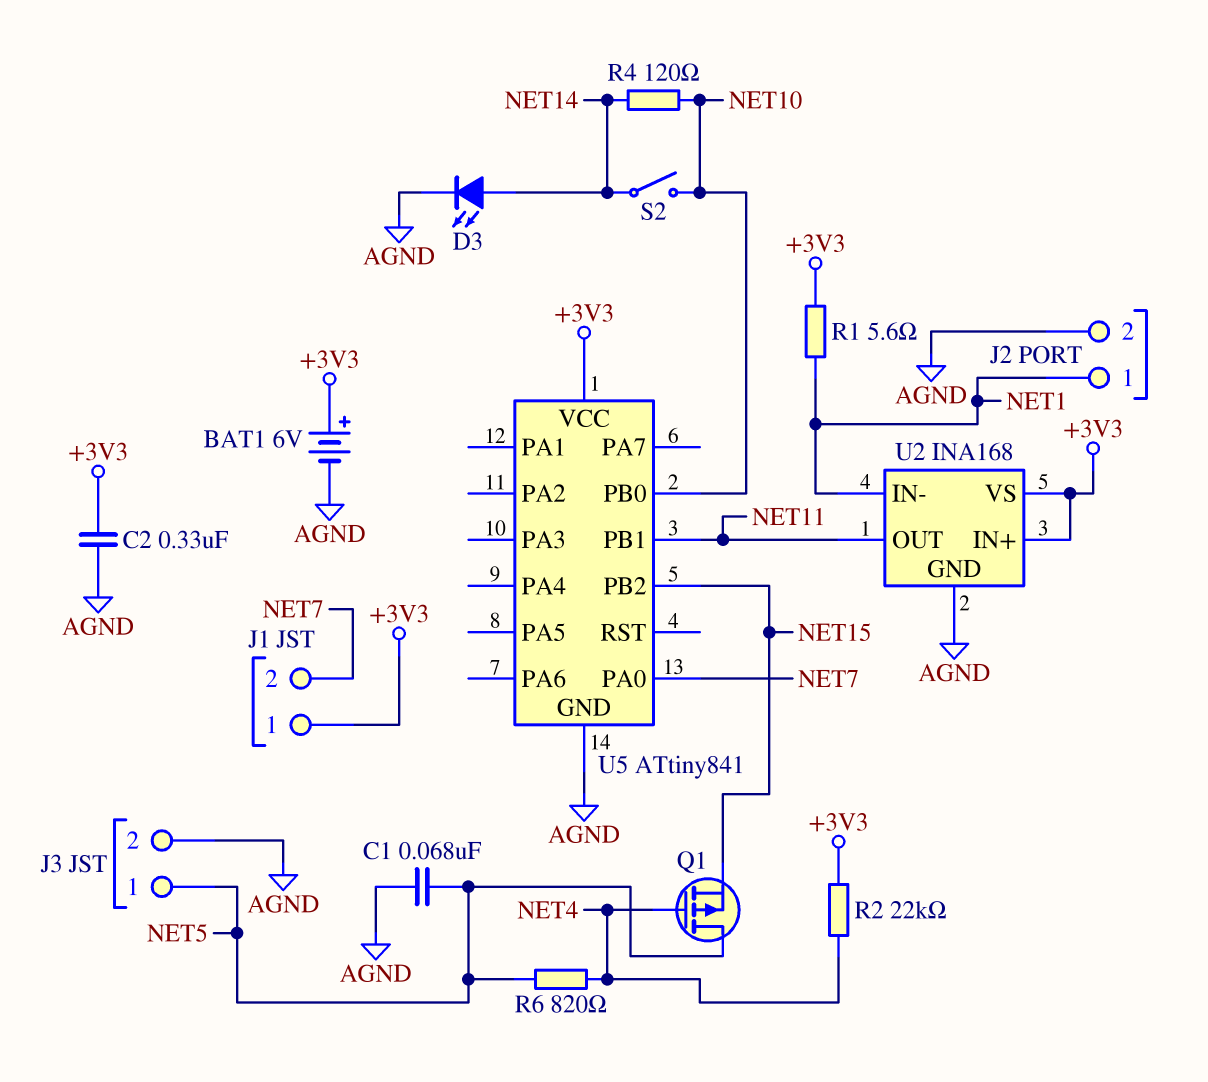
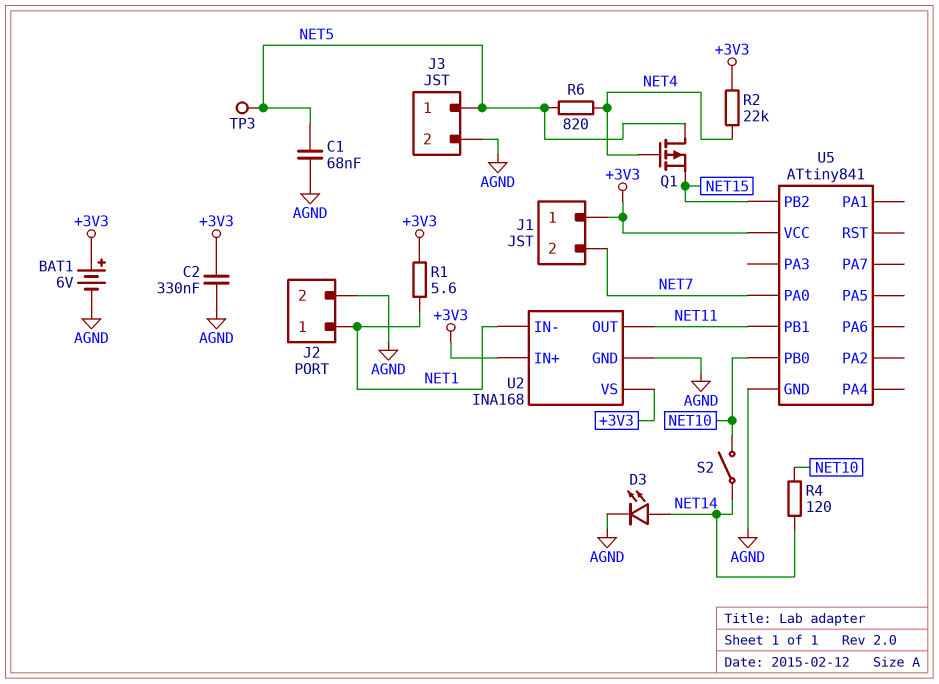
TP3: none -> test point (NET5)

